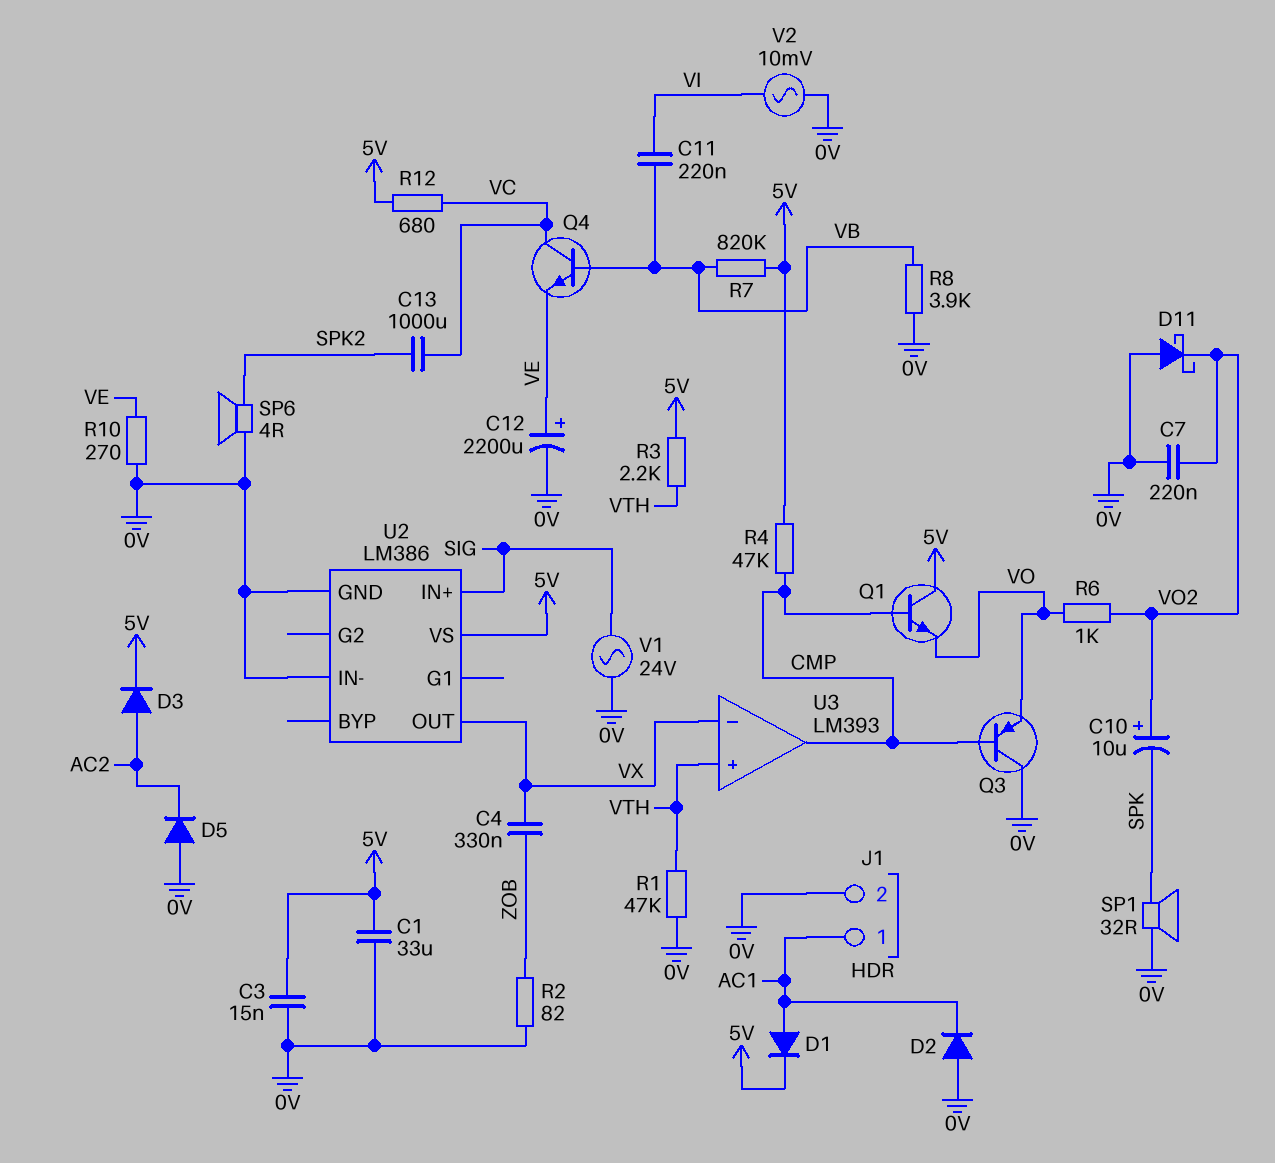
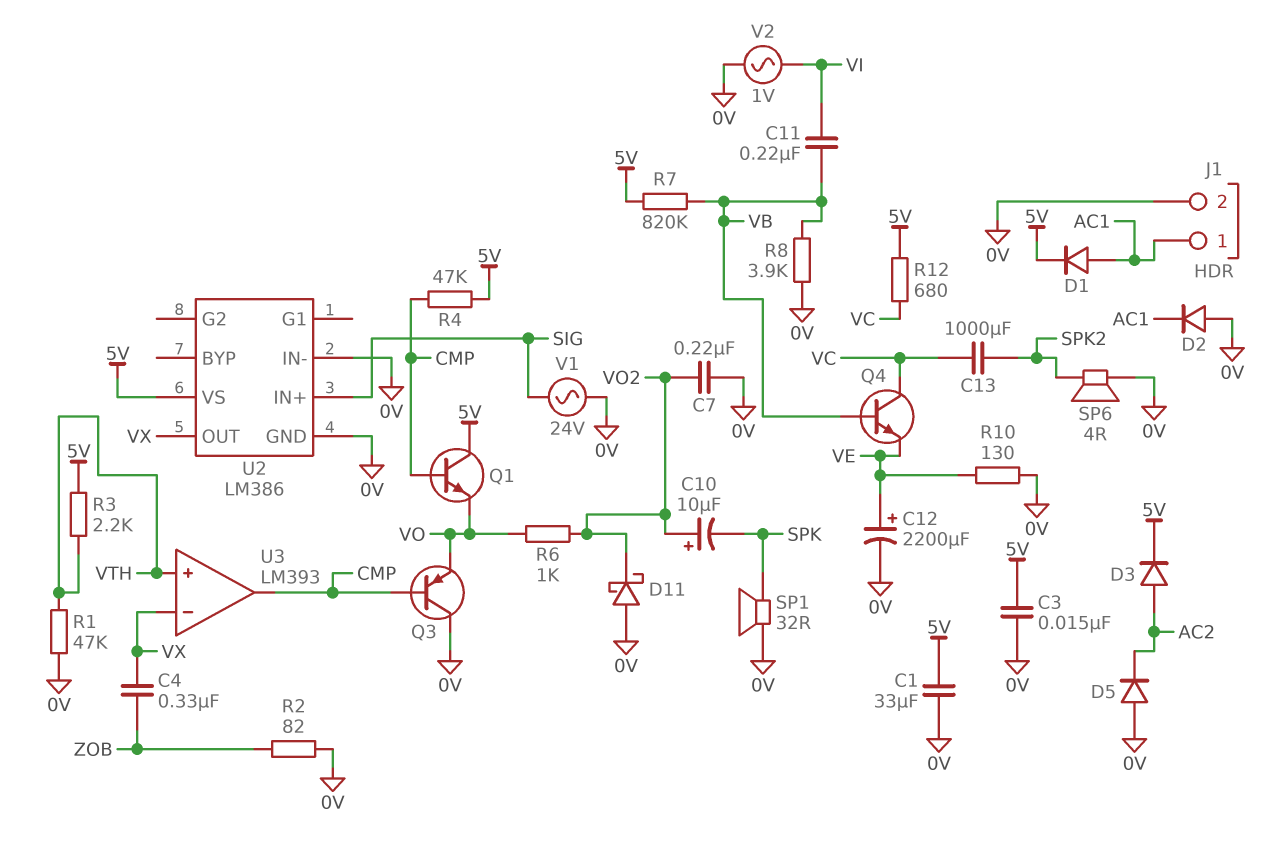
R10: 270 (0V, VE) -> 130 (0V, VE)
V2: AC 10mV (0V, VI) -> AC 1V (0V, VI)

